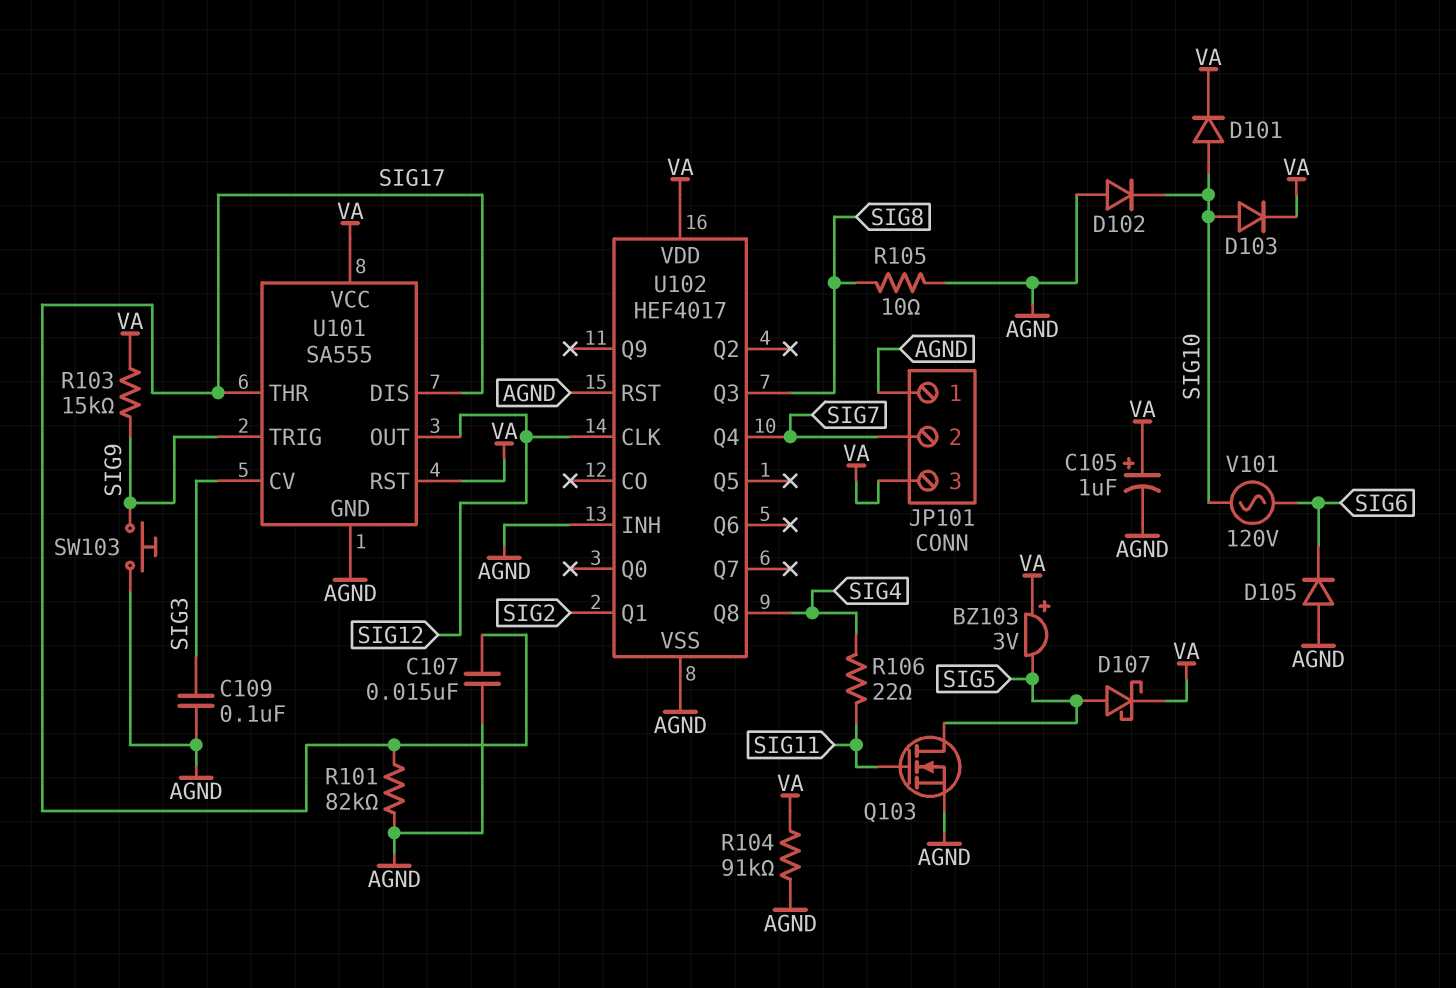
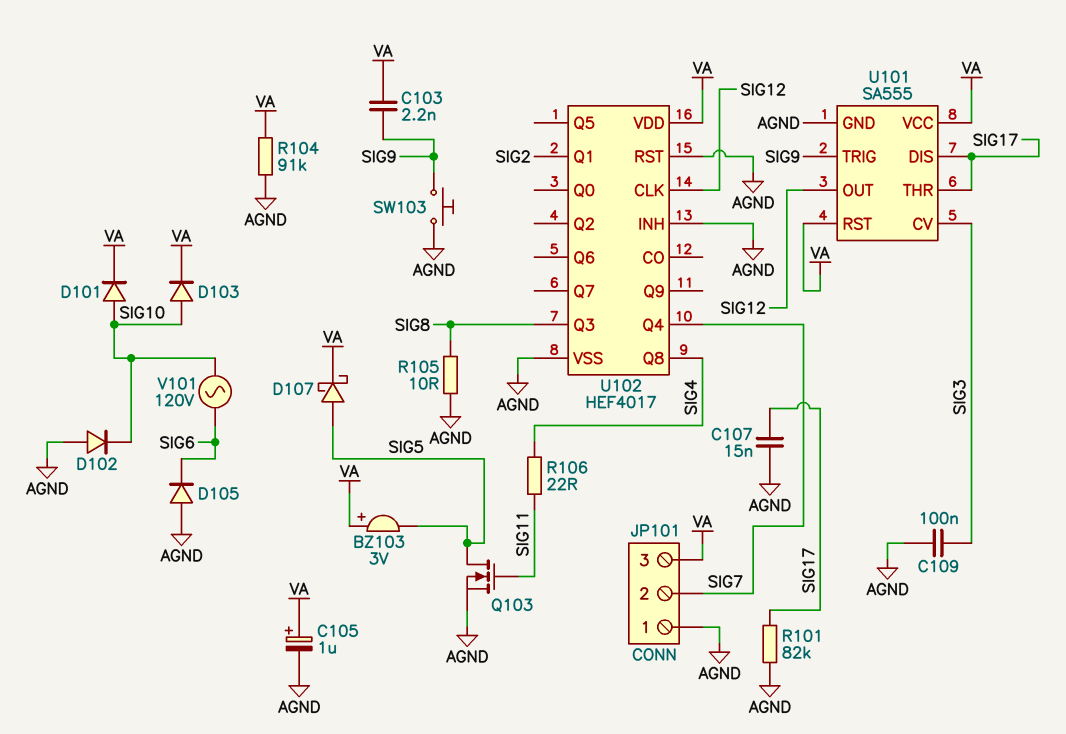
C103: none -> 2.2nF (SIG9, VA)
R103: 15k (SIG9, VA) -> none

